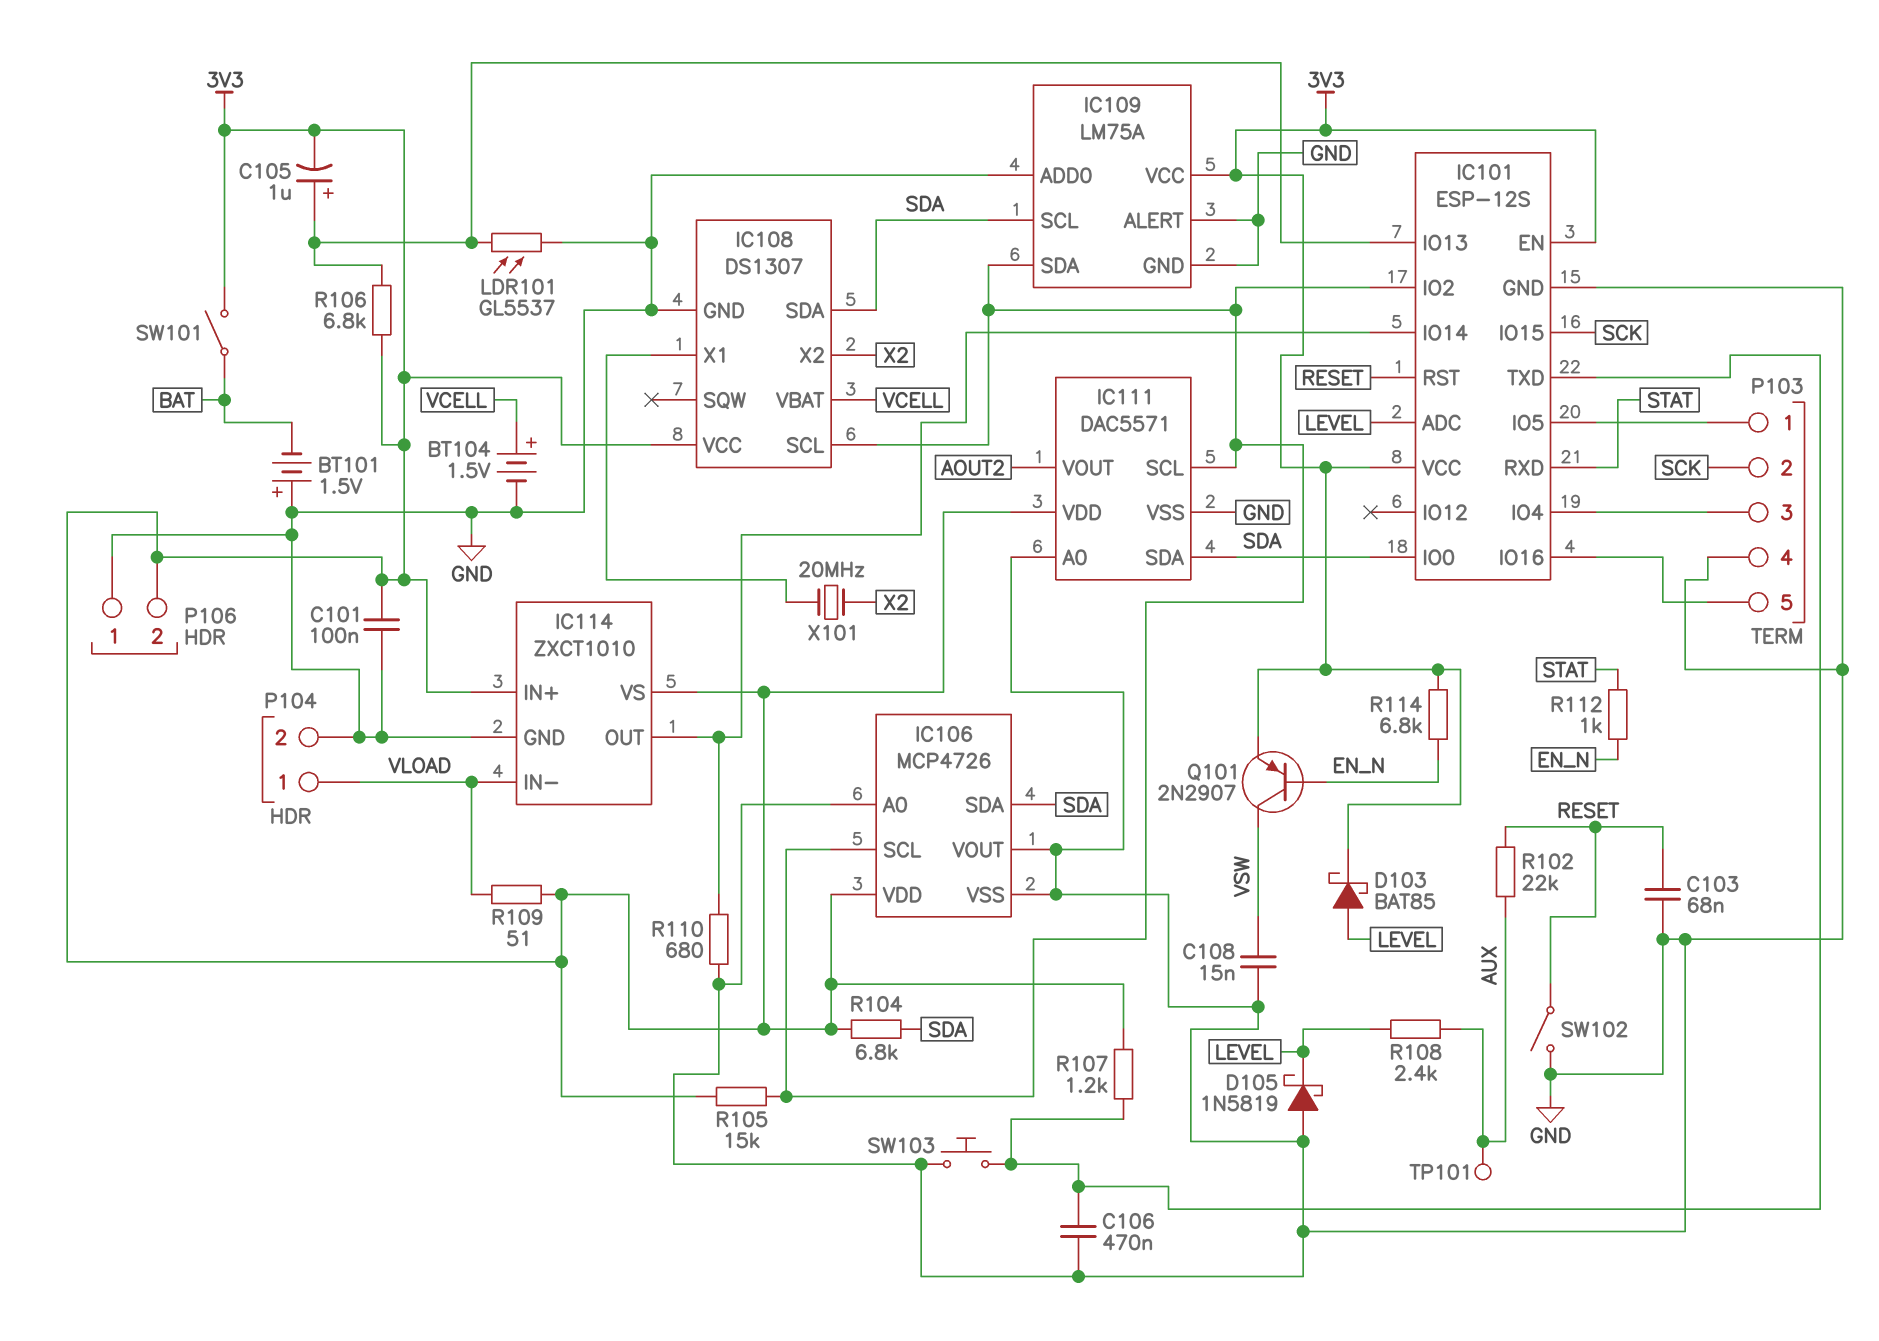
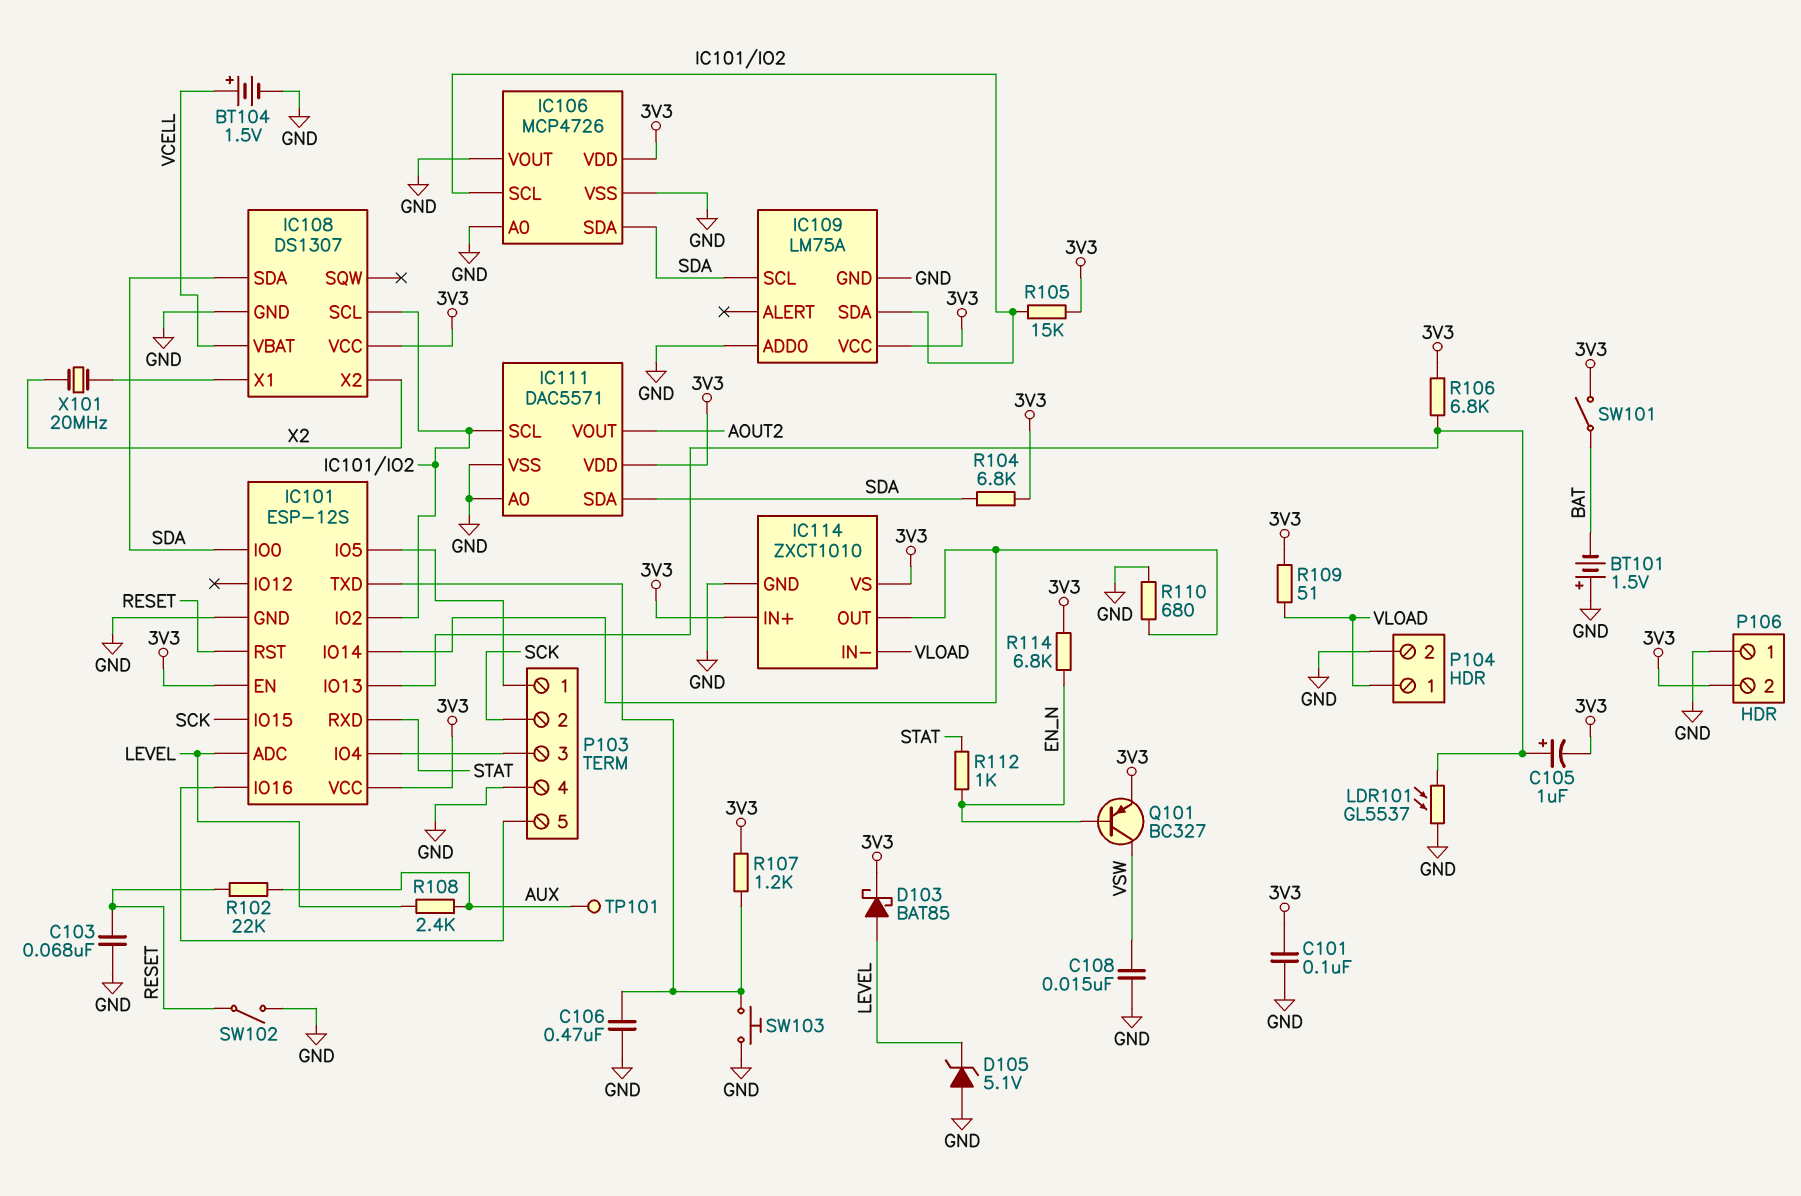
D105: schottky 1N5819 (A GND, K LEVEL) -> zener 5.1V (A GND, K LEVEL)
IC109 pin ALERT: GND -> none
Q101: PNP 2N2907 (B EN_N, C VSW, E 3V3) -> PNP BC327 (B EN_N, C VSW, E 3V3)

